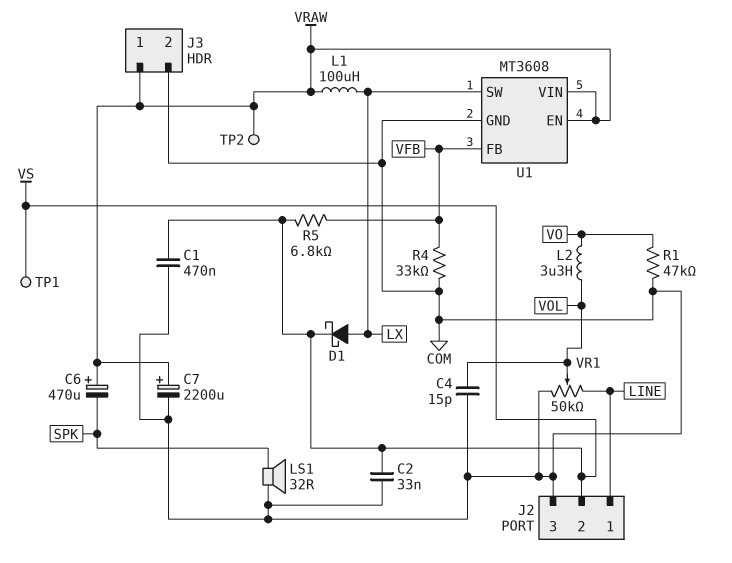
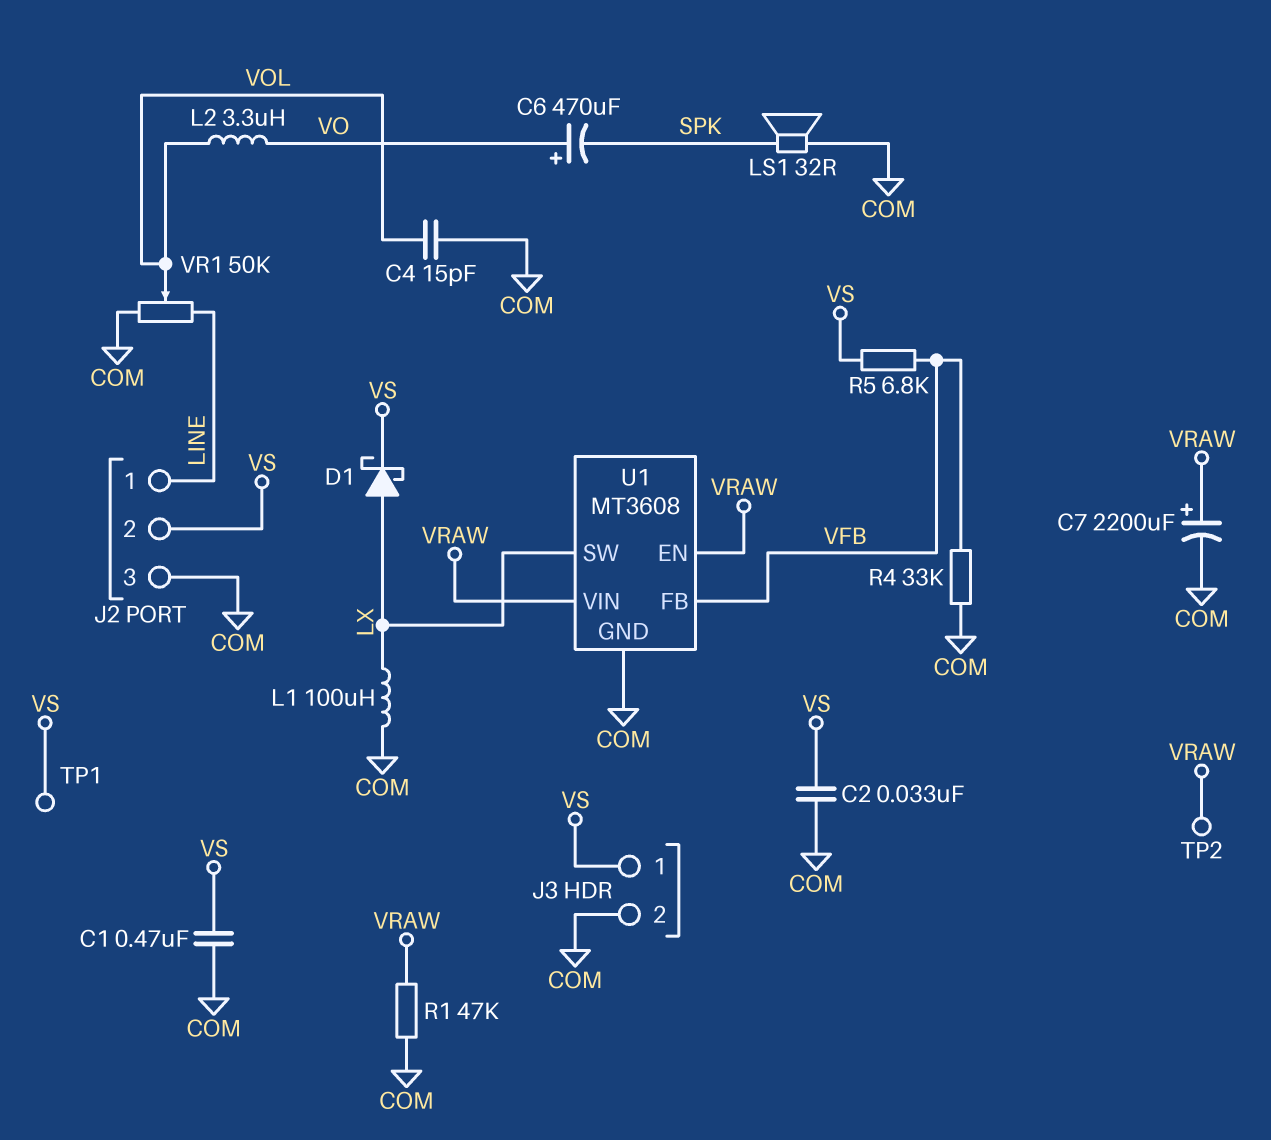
C6: 470uF (plus VRAW, minus SPK) -> 470uF (plus VO, minus SPK)
J3 pin 1: VRAW -> VS
L1: 100uH (LX, VRAW) -> 100uH (COM, LX)
R1: 47k (COM, VO) -> 47k (COM, VRAW)

